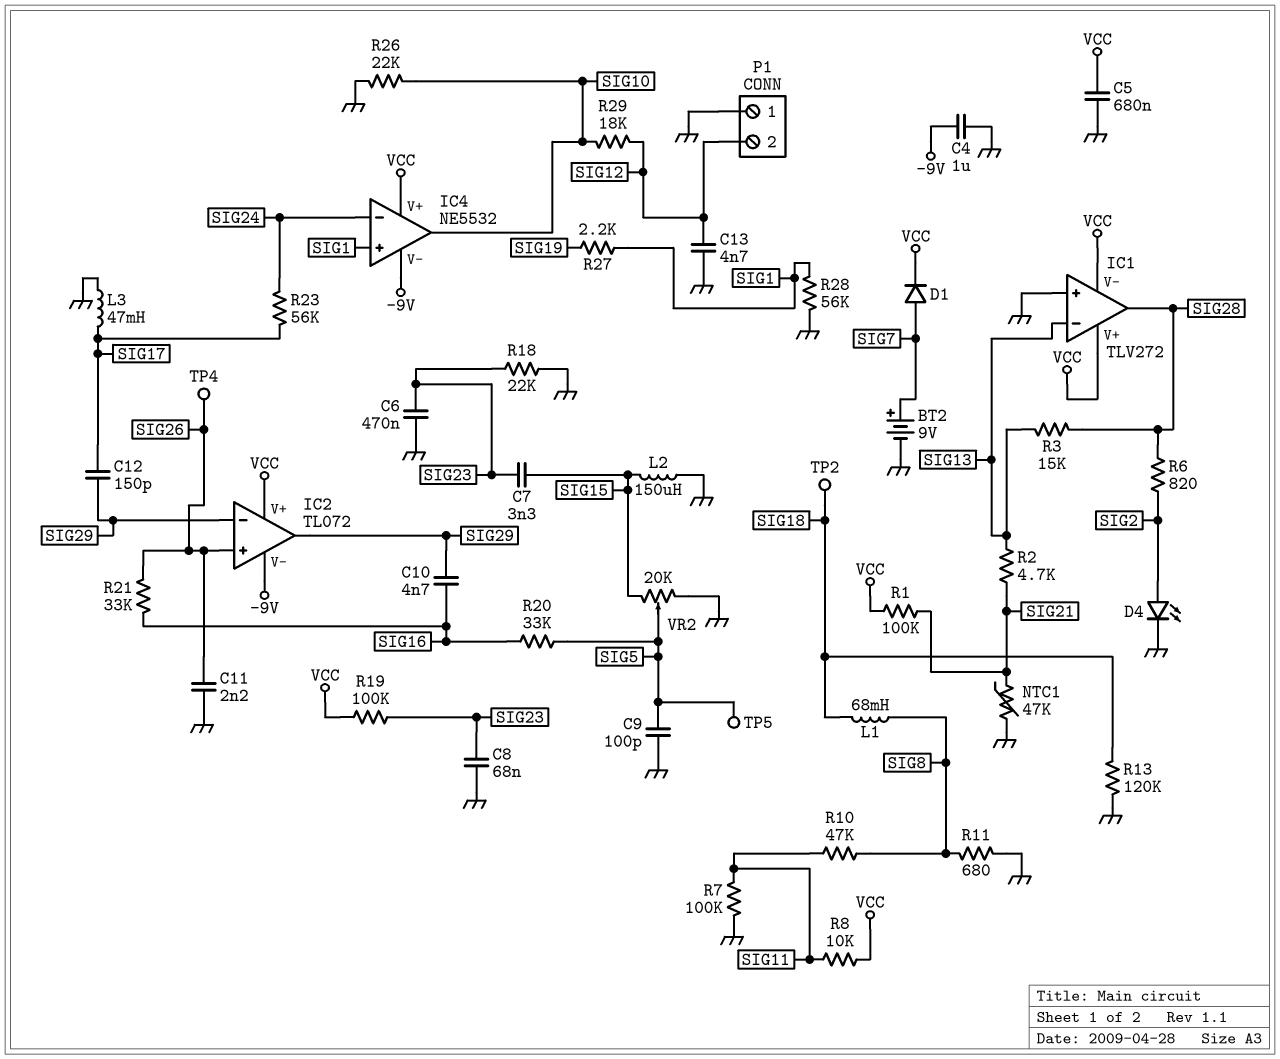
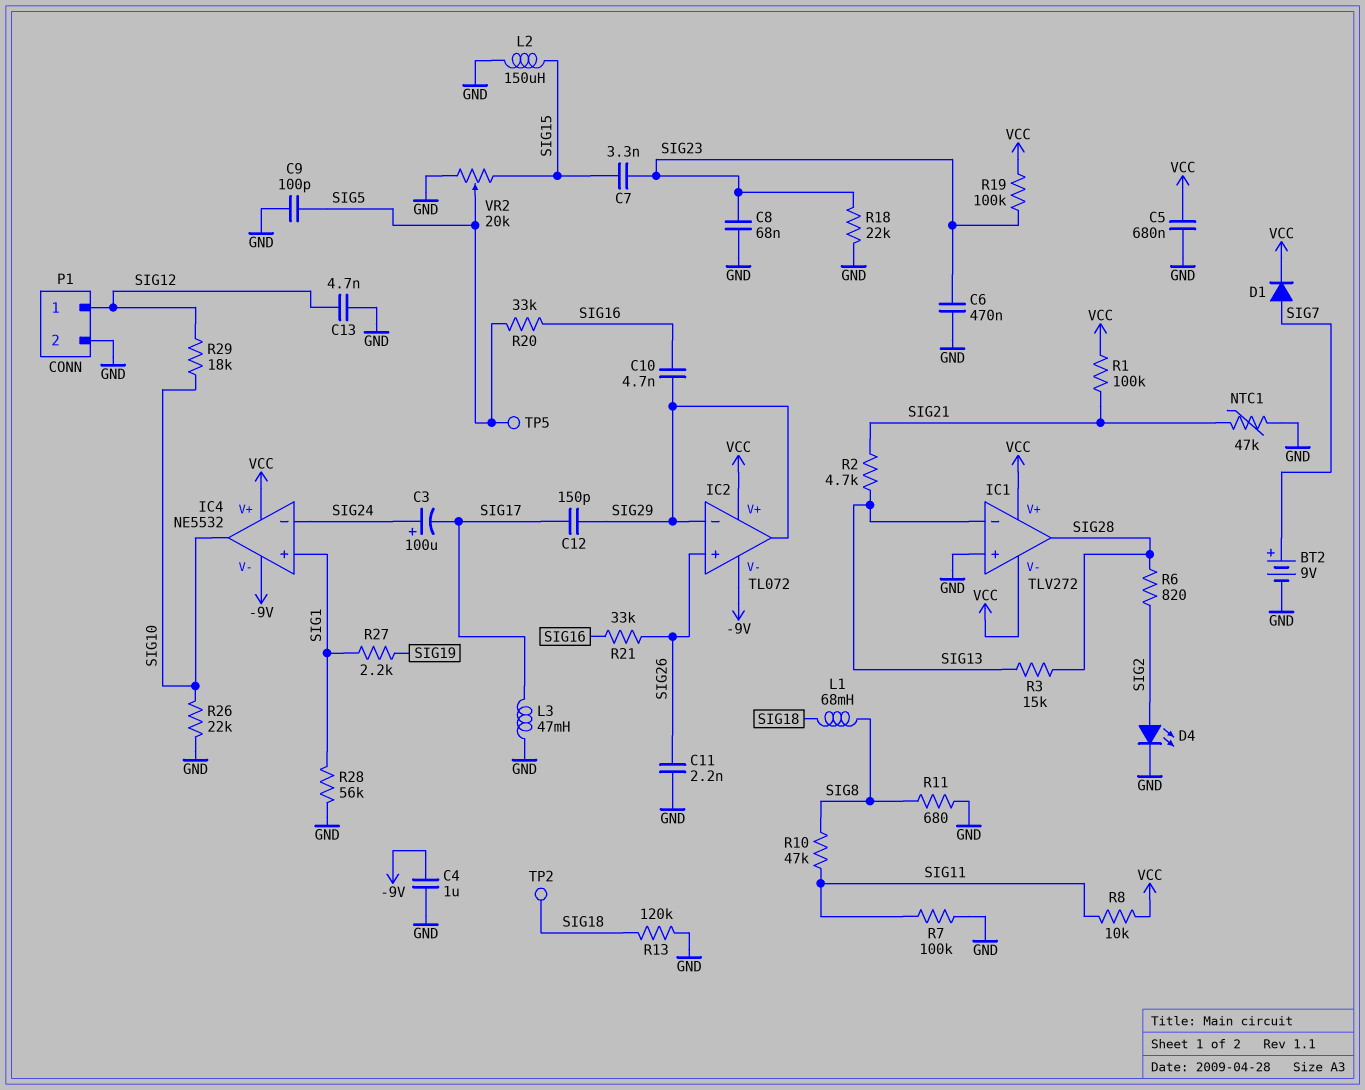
C3: none -> 100uF (plus SIG24, minus SIG17)
P1 pin 1: GND -> SIG12
P1 pin 2: SIG12 -> GND
R23: 56k (SIG17, SIG24) -> none
TP4: test point (SIG26) -> none

